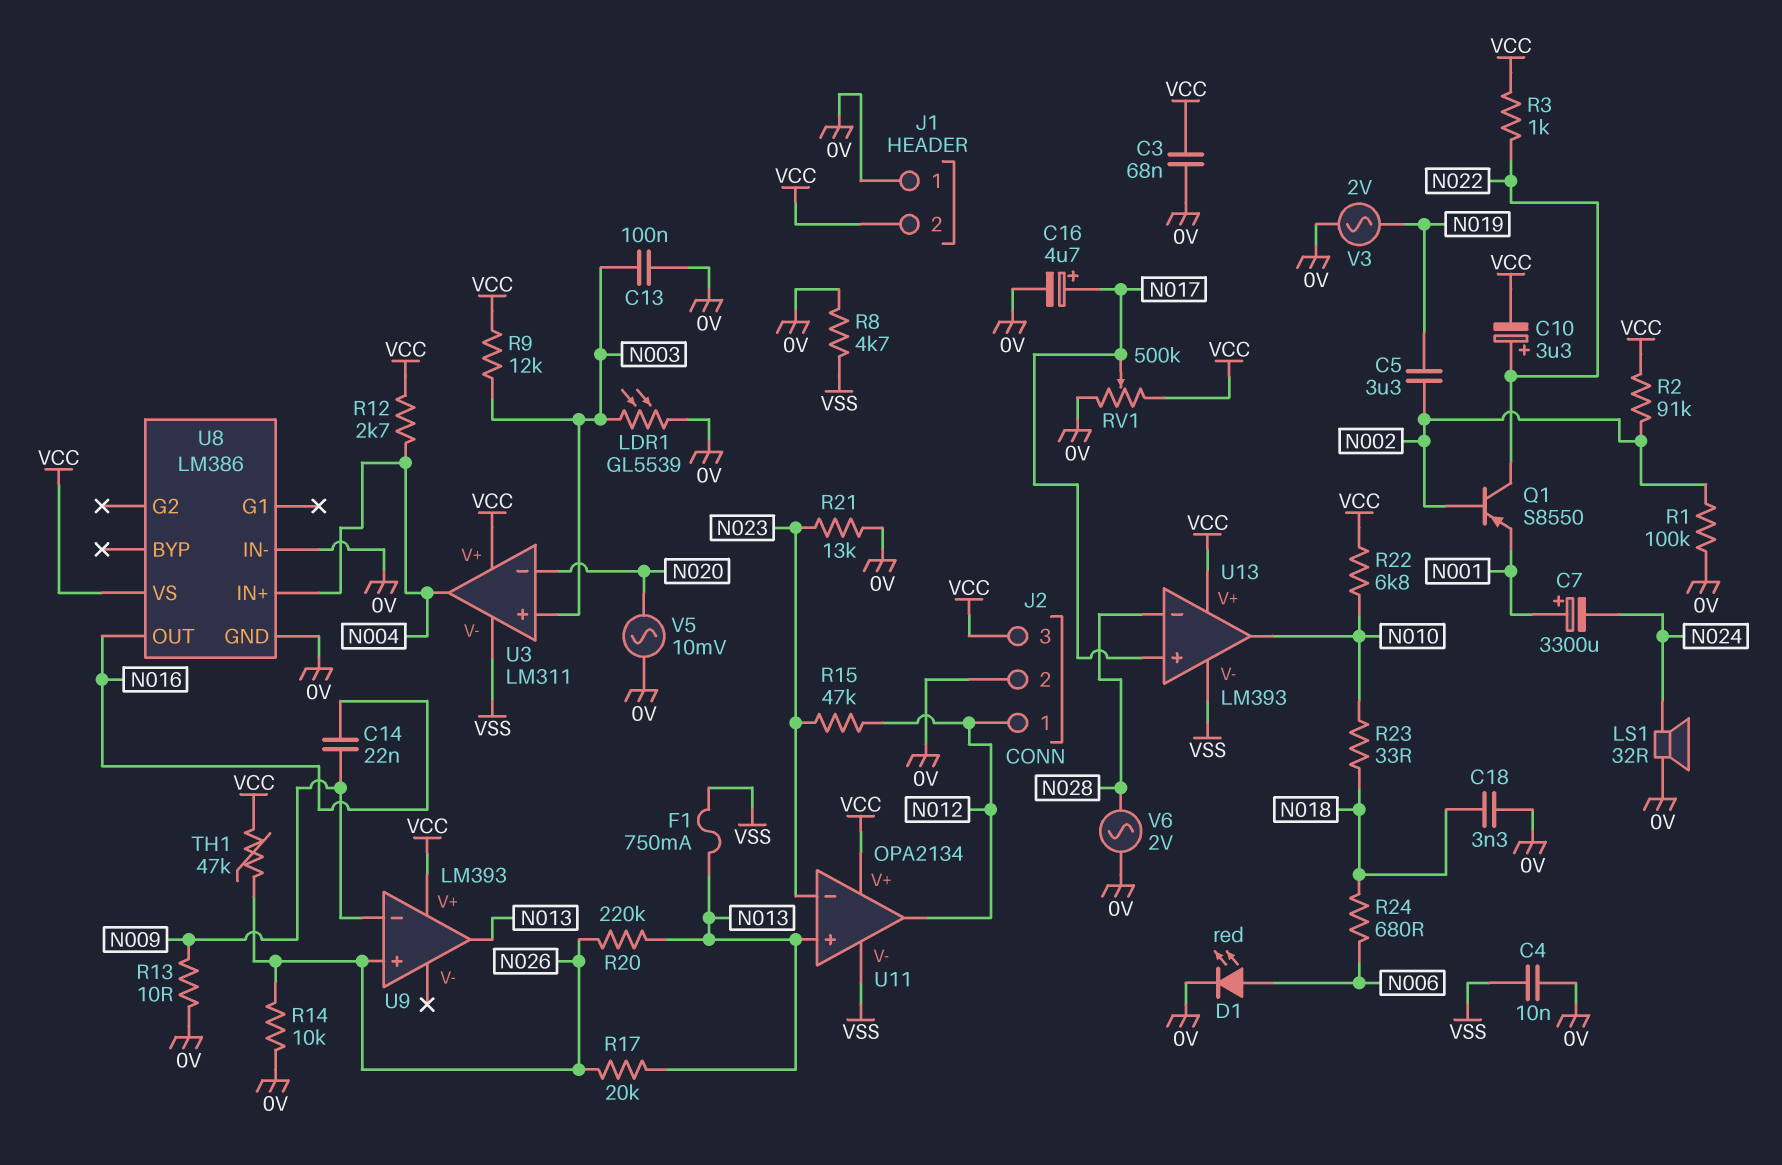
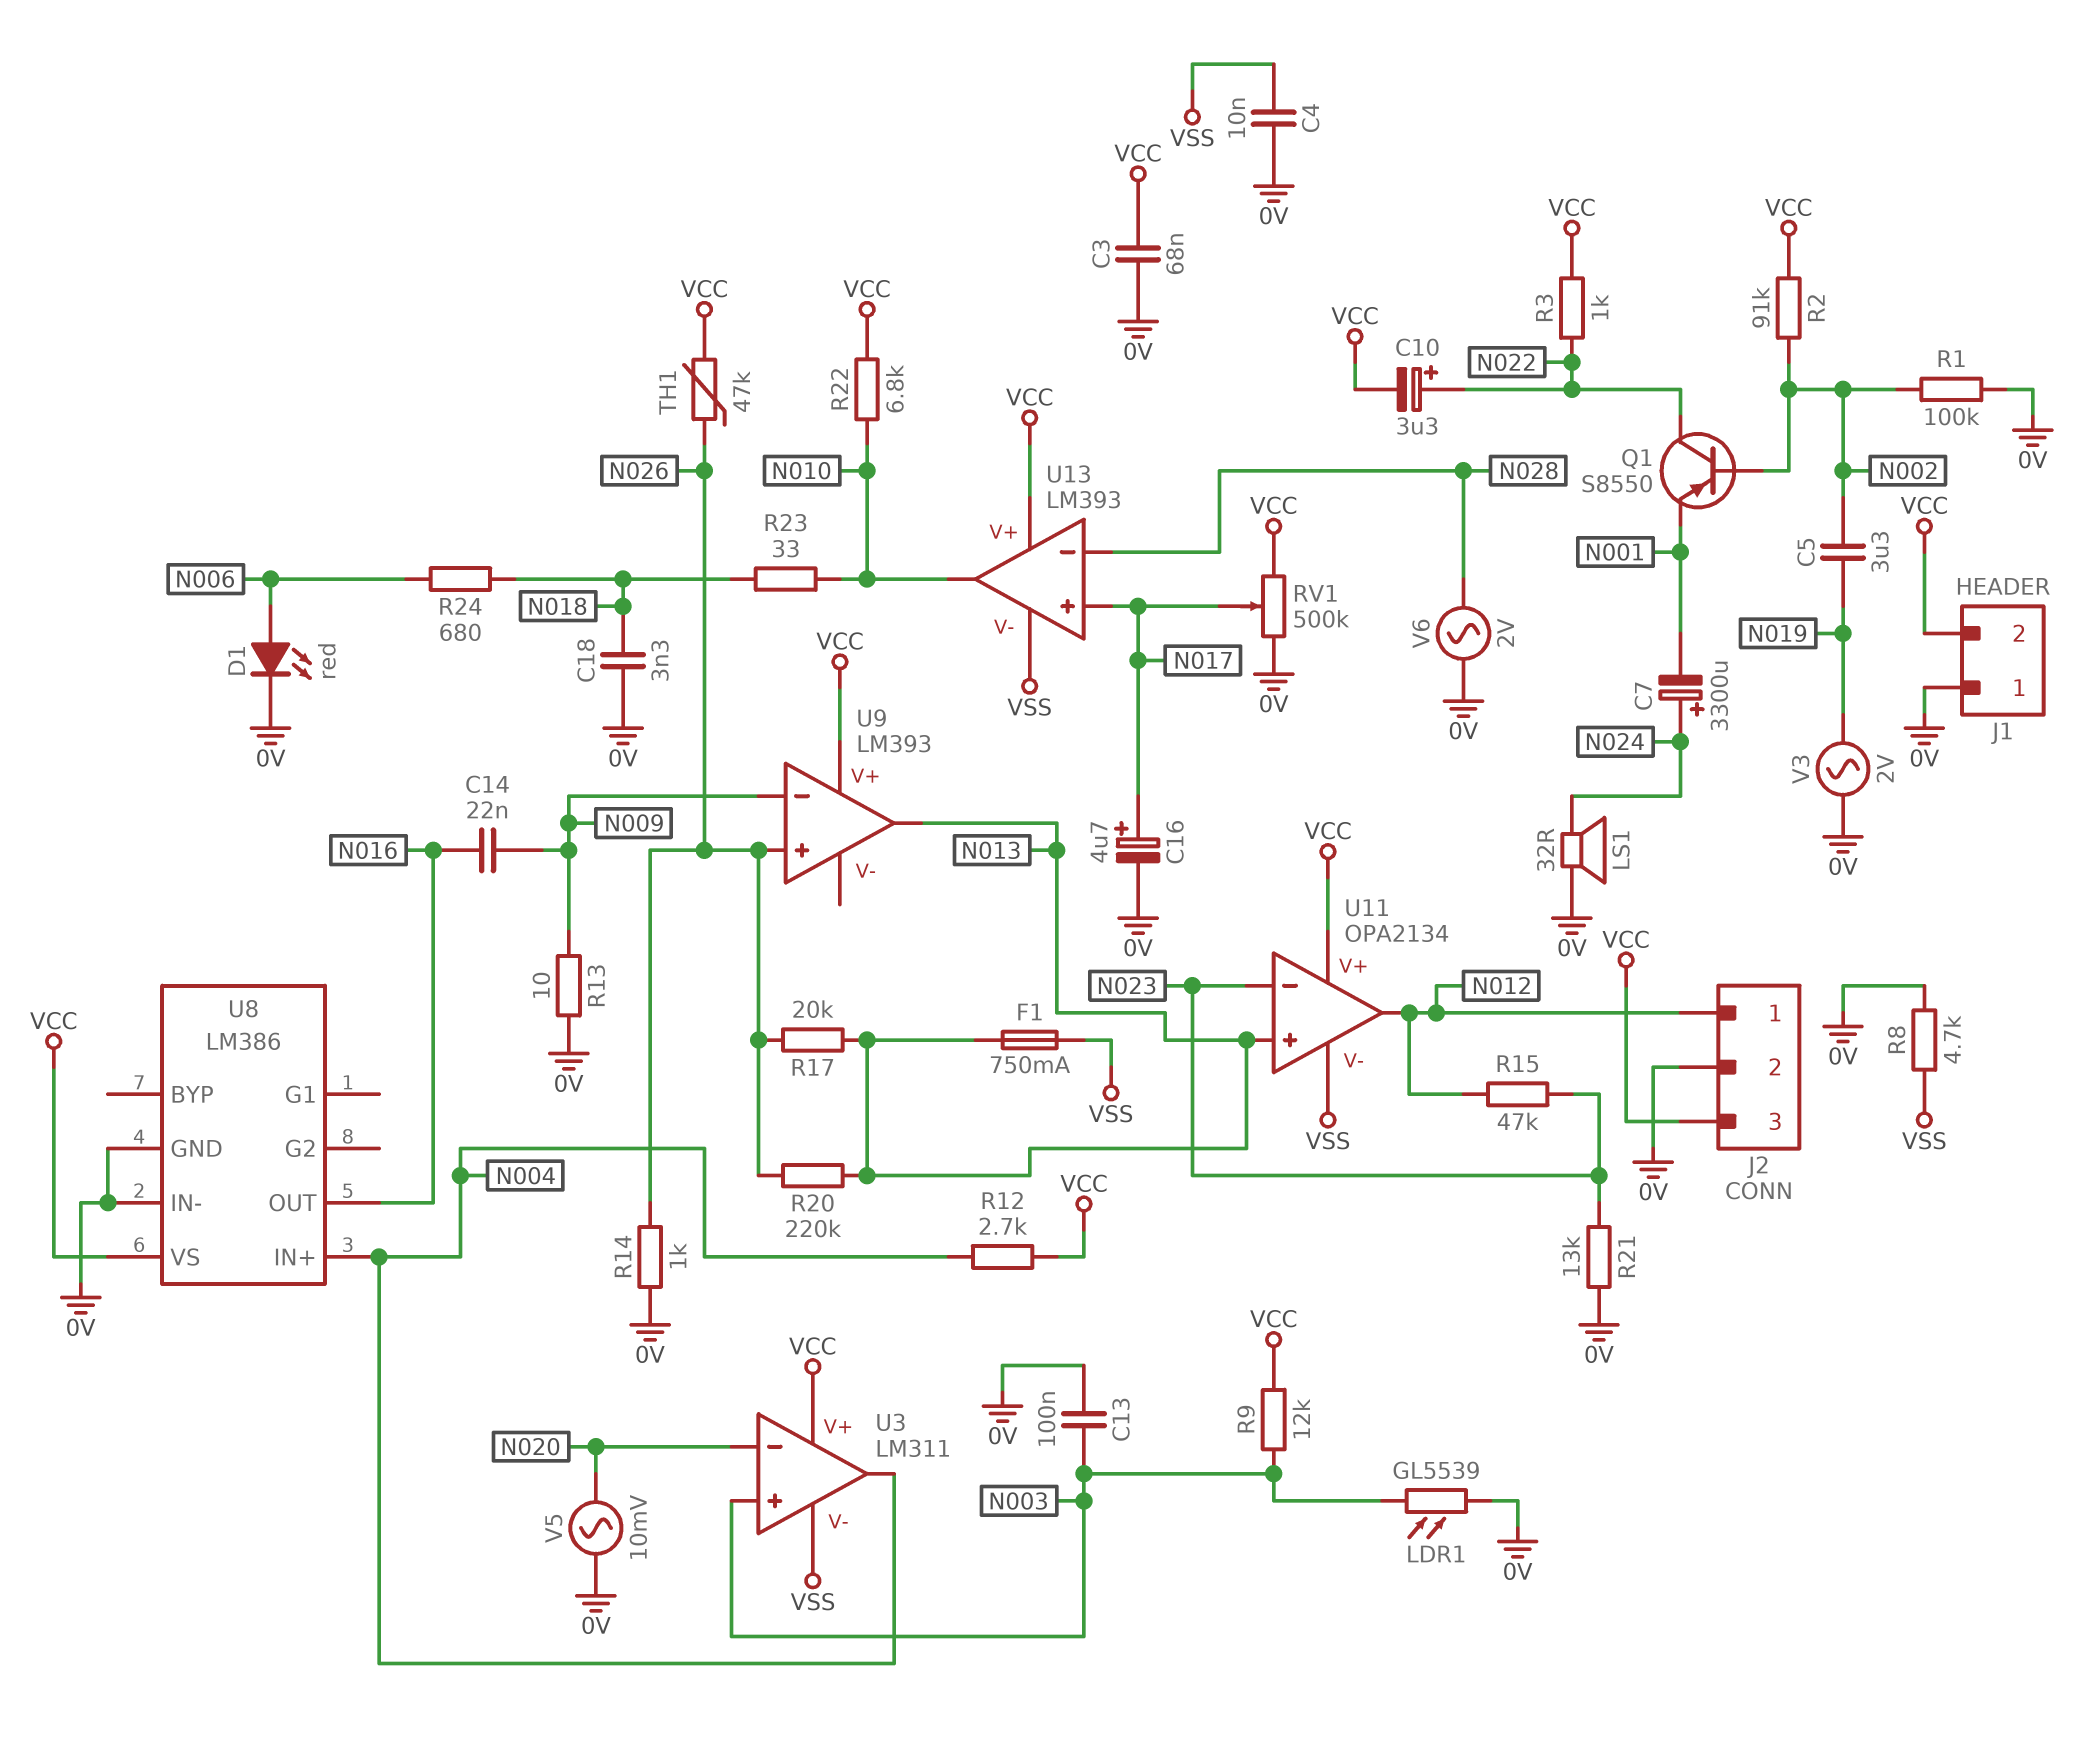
C7: 3300uF (plus N001, minus N024) -> 3300uF (plus N024, minus N001)
R14: 10k (0V, N026) -> 1k (0V, N026)

